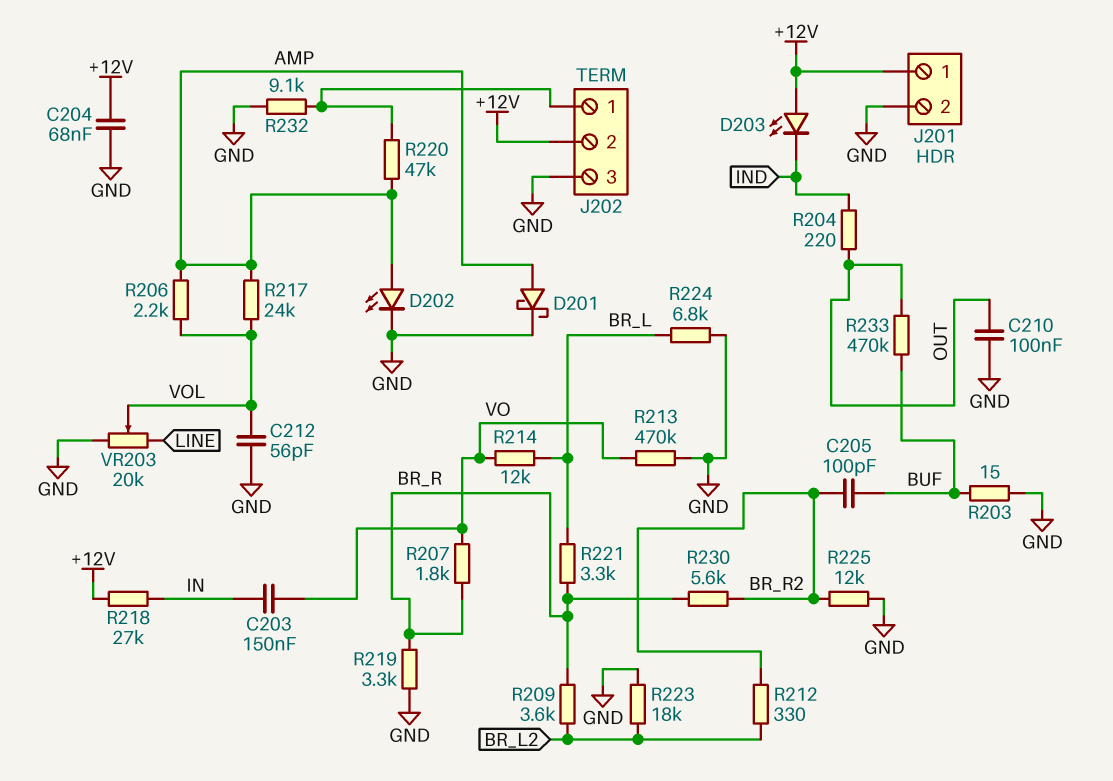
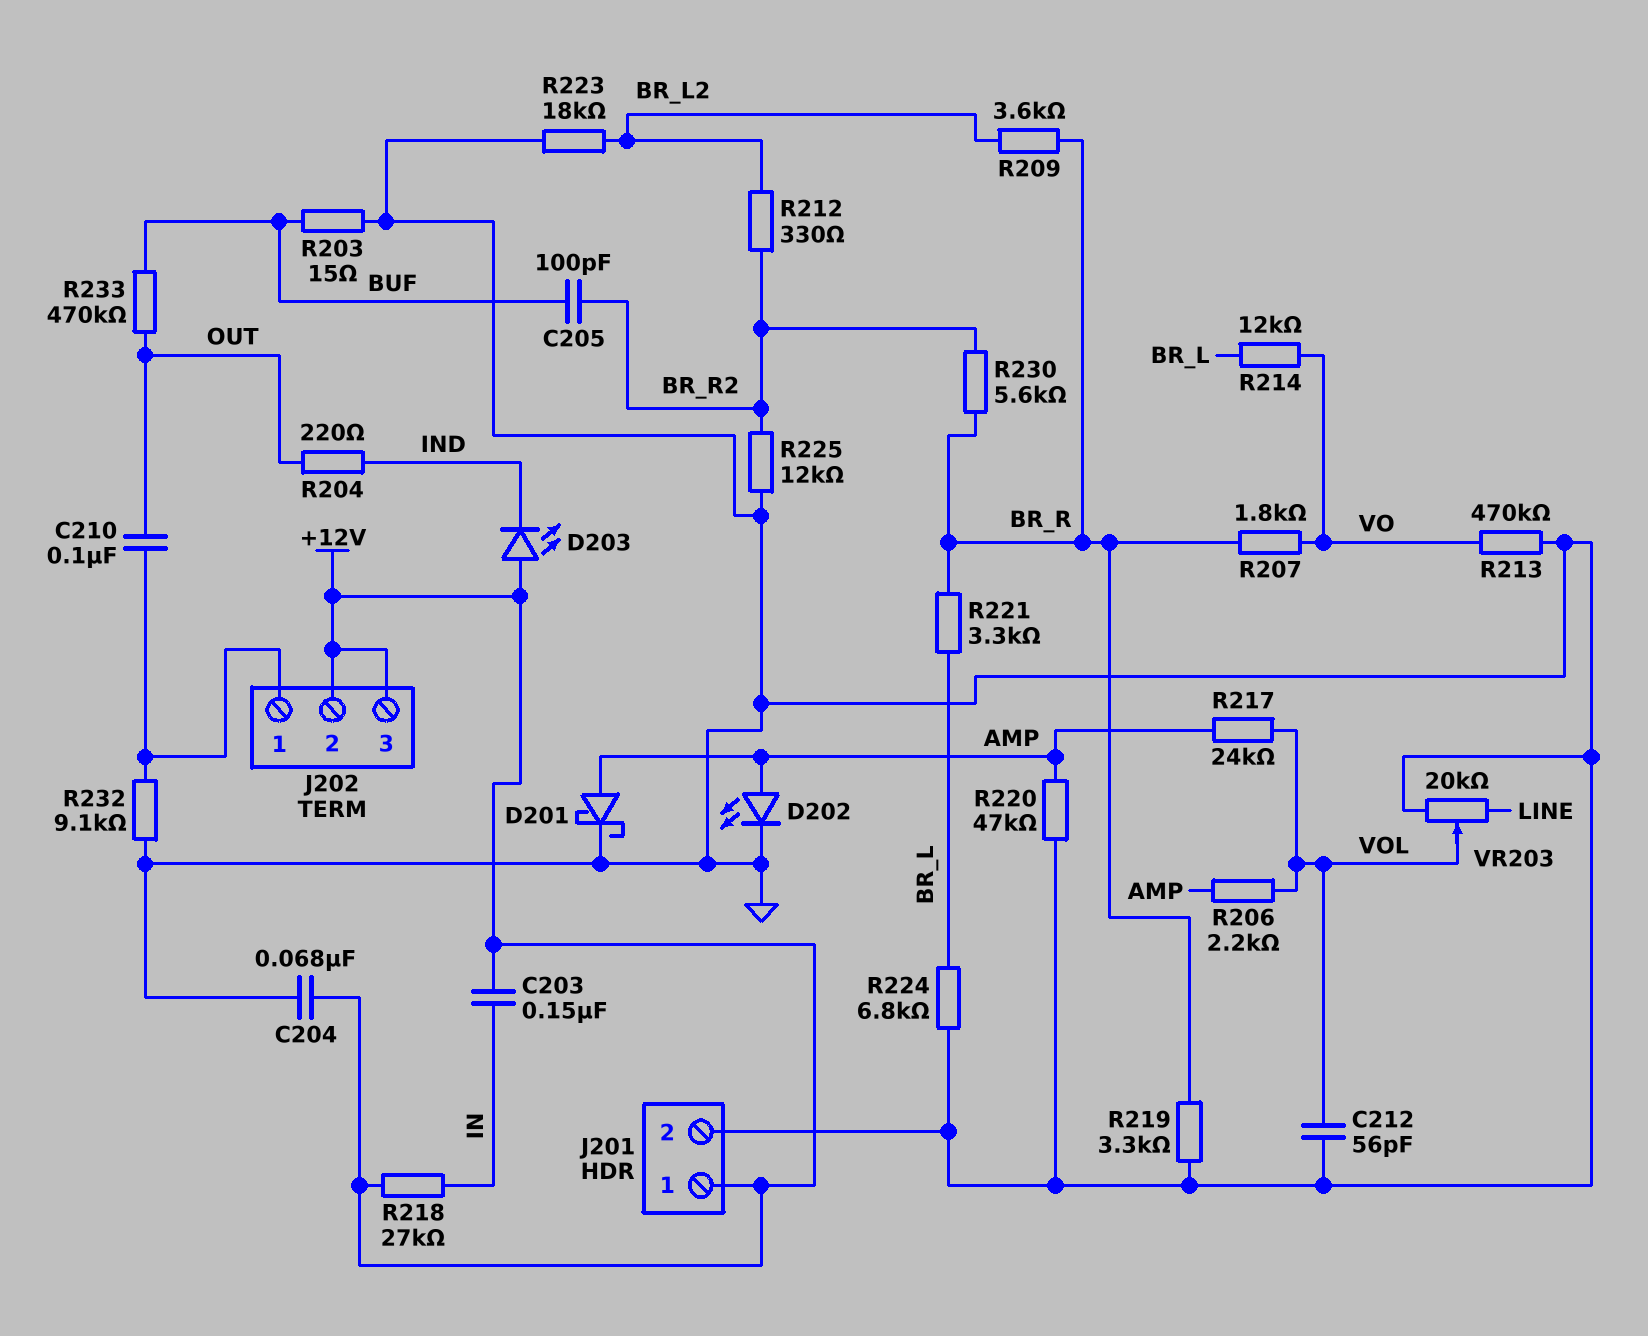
C203: 150nF (IN, VO) -> 150nF (+12V, IN)
C210: 100nF (GND, OUT) -> 100nF (J202/1, OUT)
J202 pin 3: GND -> +12V
R220: 47k (AMP, J202/1) -> 47k (AMP, GND)

